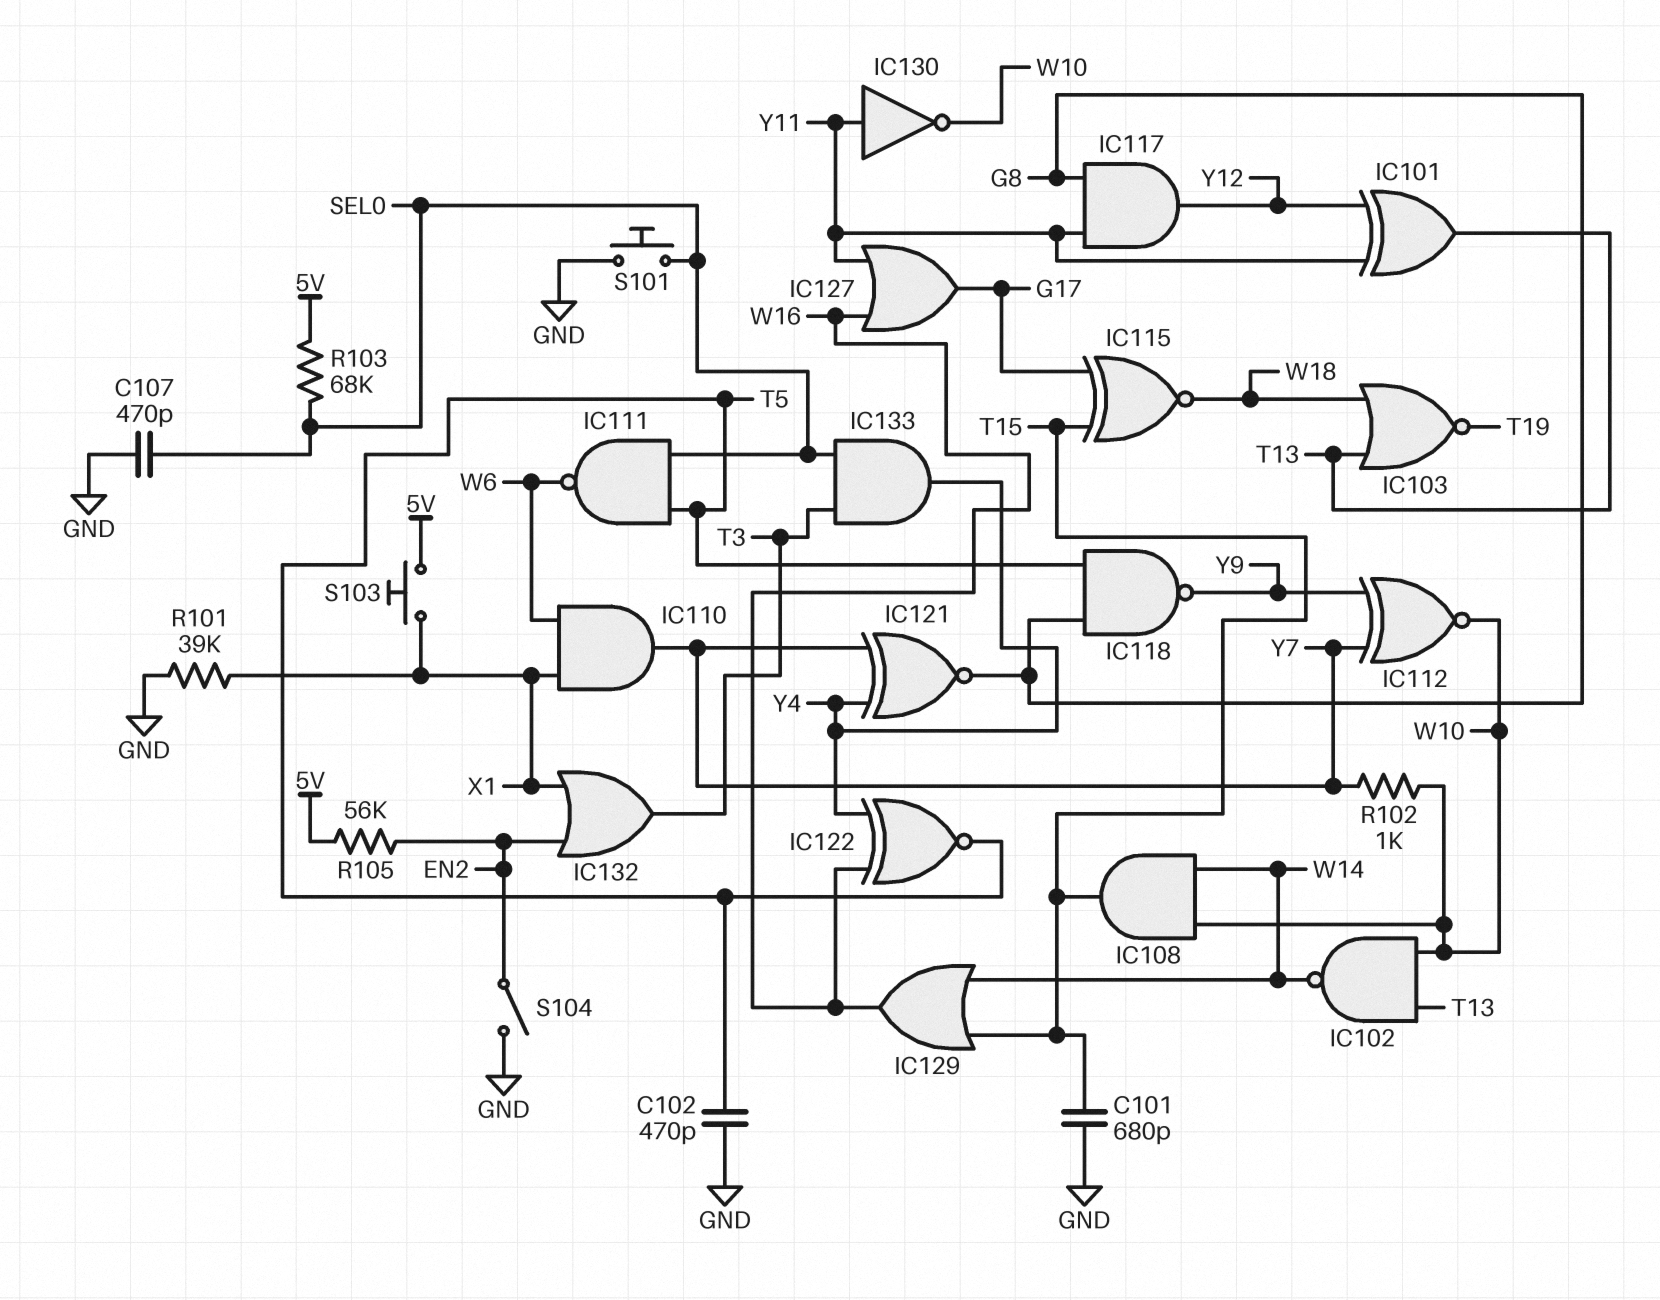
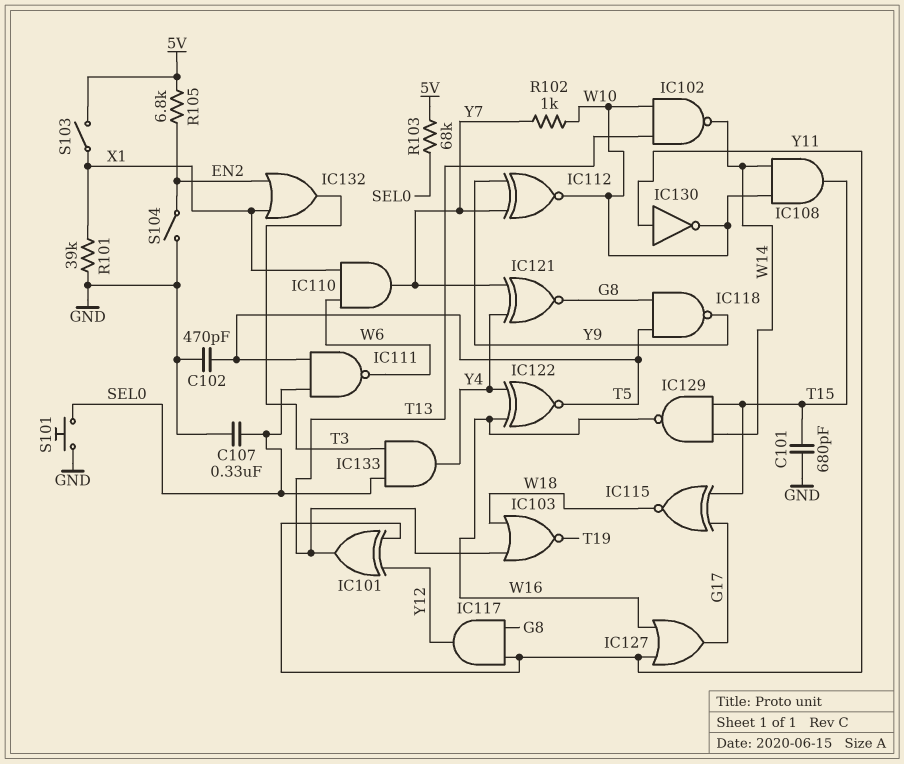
C107: 470pF (GND, SEL0) -> 330nF (GND, SEL0)
IC129: OR (in T15, in W14, out W16) -> NAND (in T15, in W14, out W16)
R105: 56k (5V, EN2) -> 6.8k (5V, EN2)
S103: button (5V, X1) -> switch (5V, X1)

